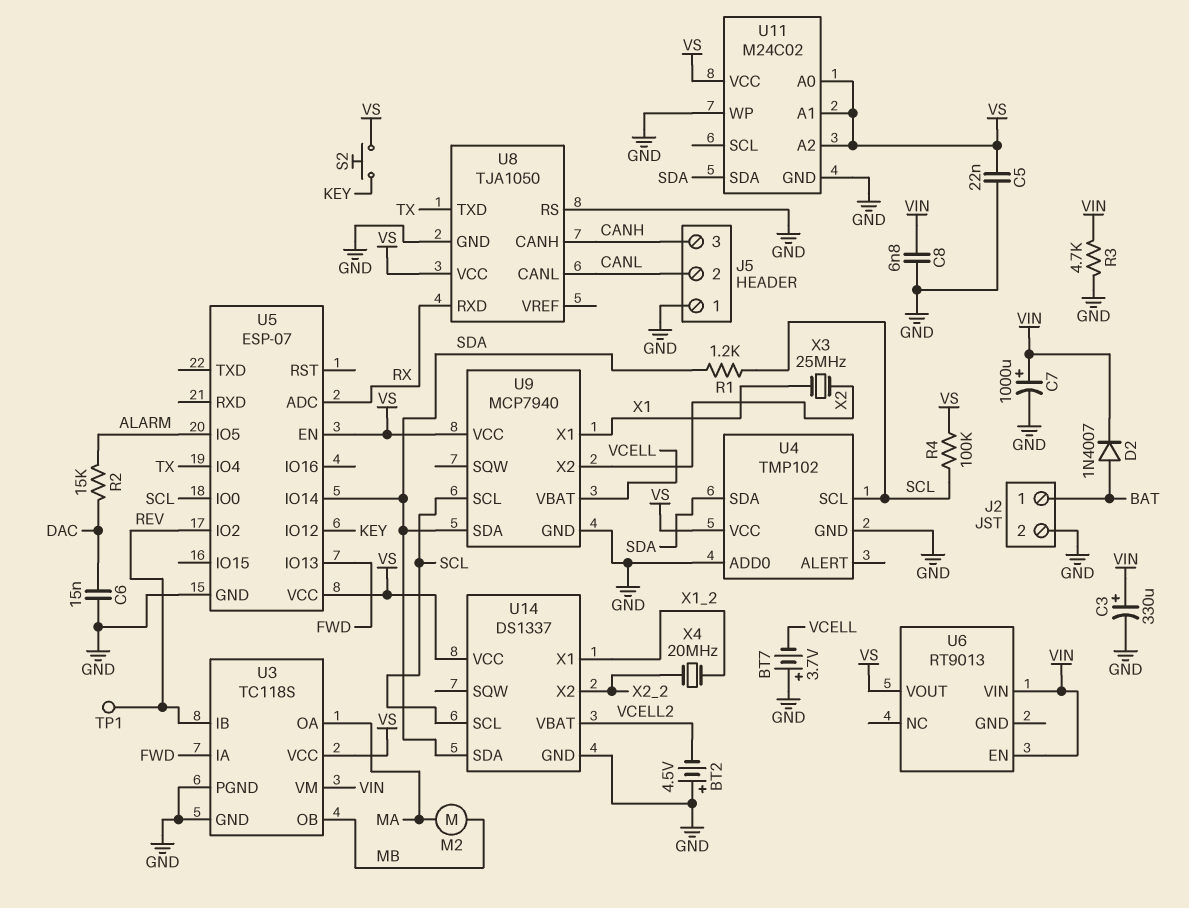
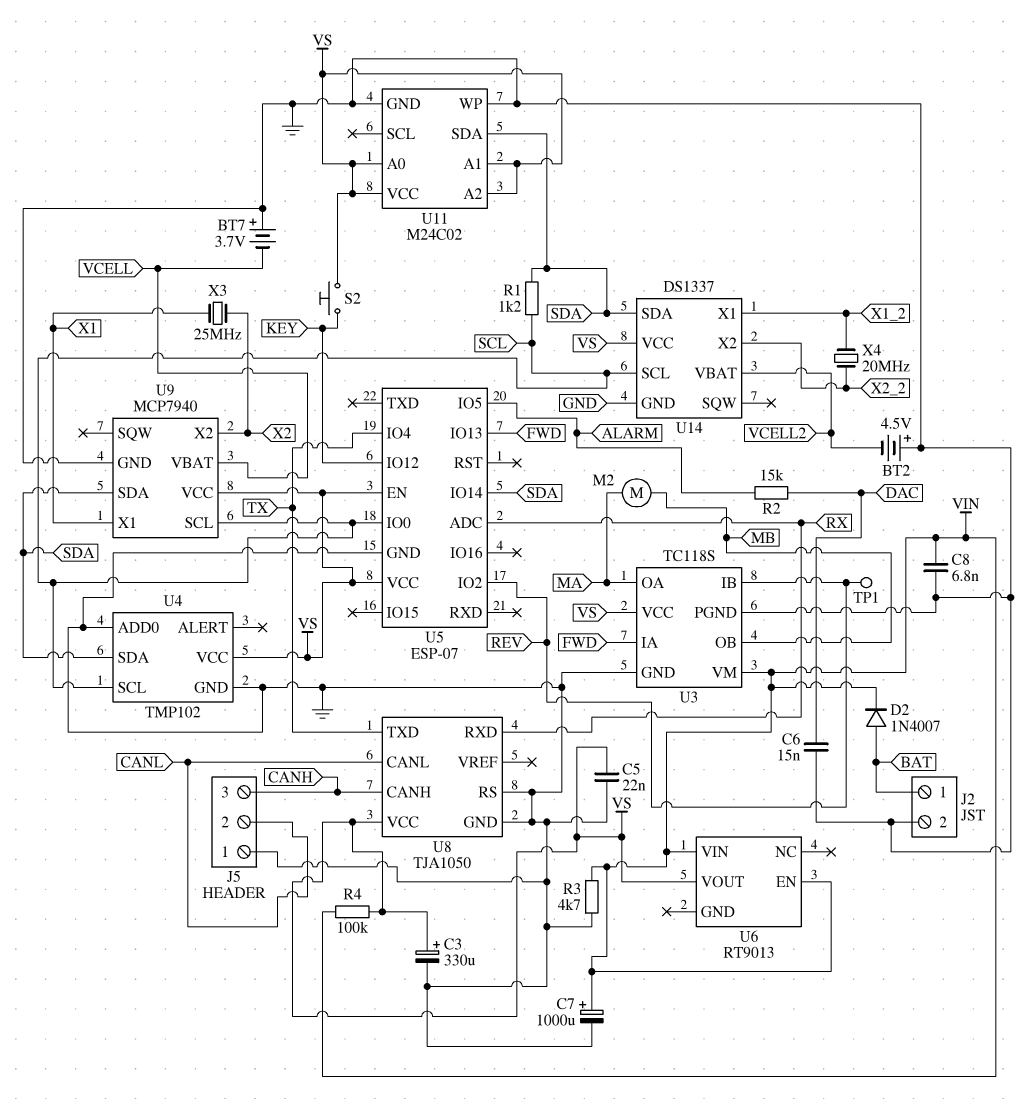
C3: 330uF (plus VIN, minus GND) -> 330uF (plus VS, minus GND)
R4: 100k (SCL, VS) -> 100k (VIN, VS)

